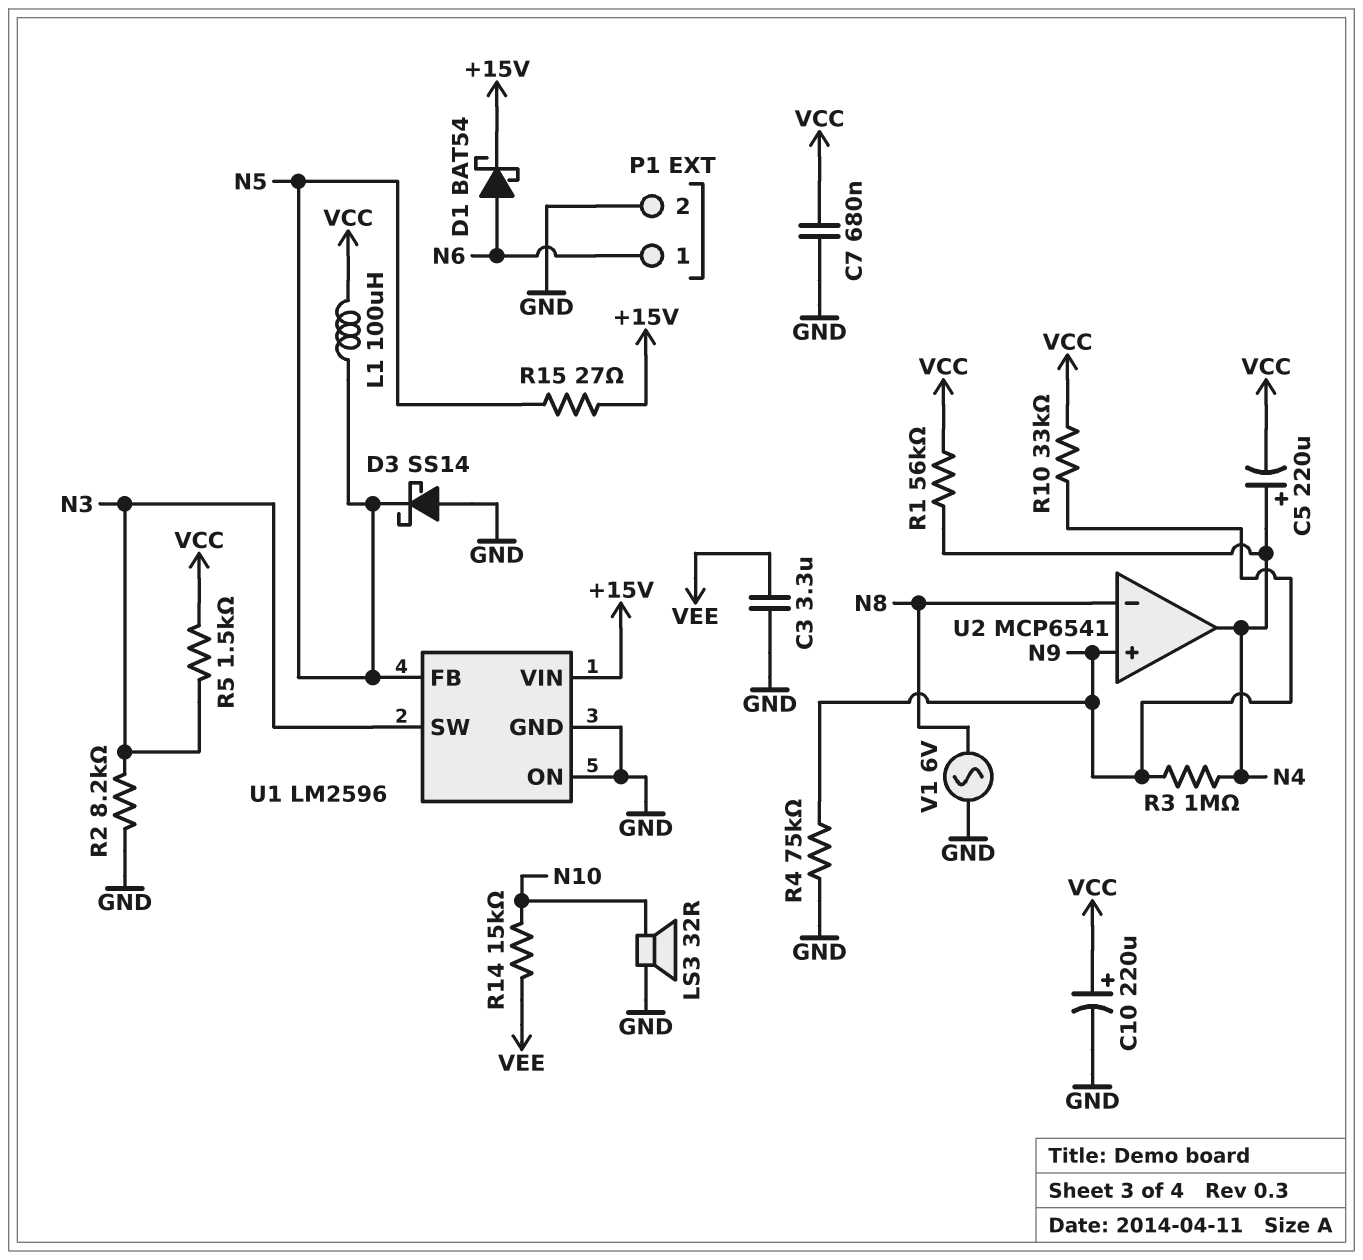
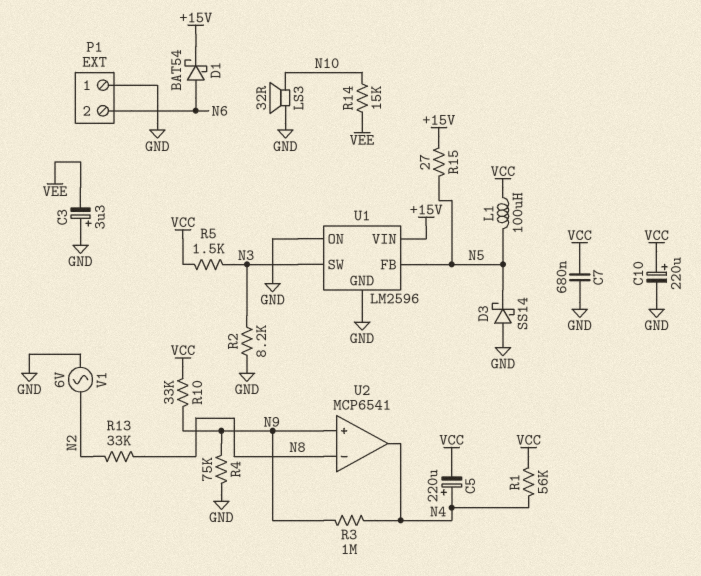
C3: 3.3uF (GND, VEE) -> 3.3uF (plus GND, minus VEE)
P1 pin 1: N6 -> GND
P1 pin 2: GND -> N6
R13: none -> 33k (N2, N8)
V1: AC 6V (GND, N8) -> AC 6V (GND, N2)

